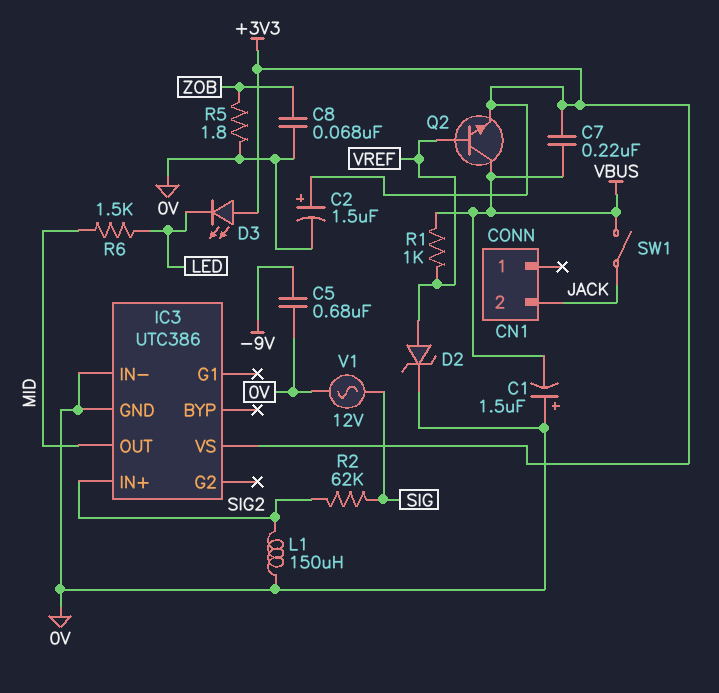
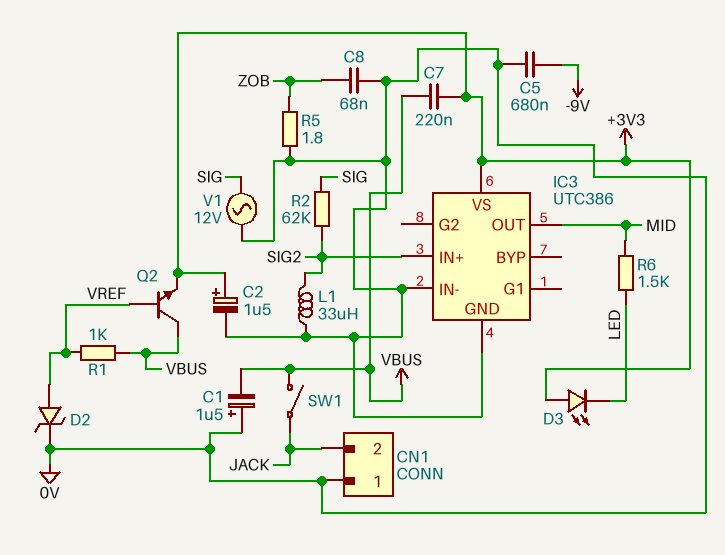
CN1 pin 1: none -> 0V
L1: 150uH (0V, SIG2) -> 33uH (0V, SIG2)

